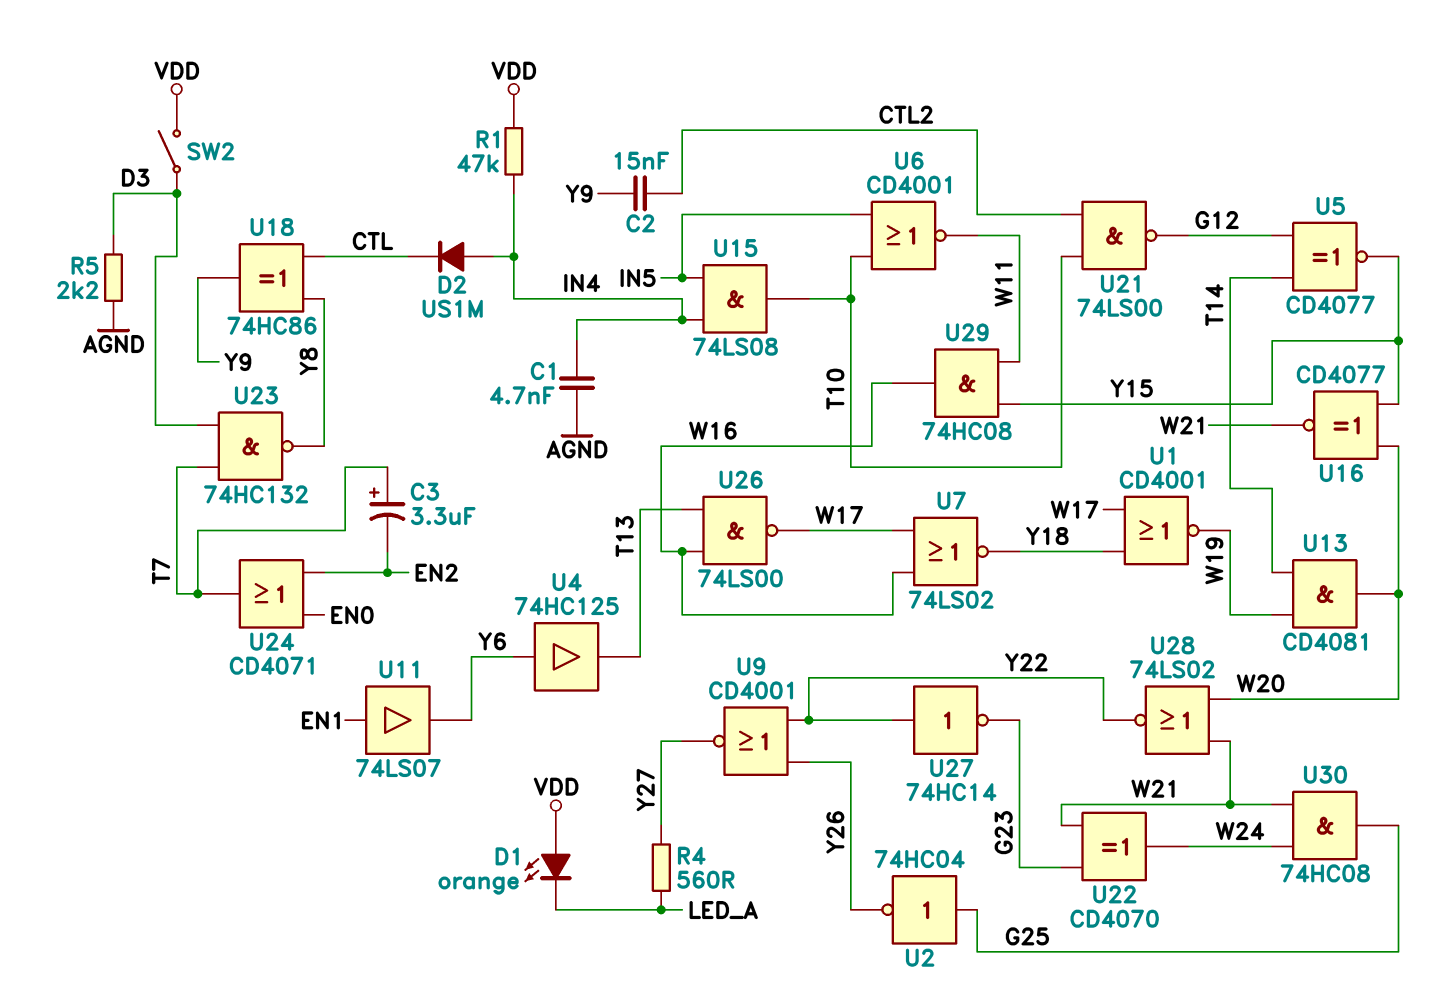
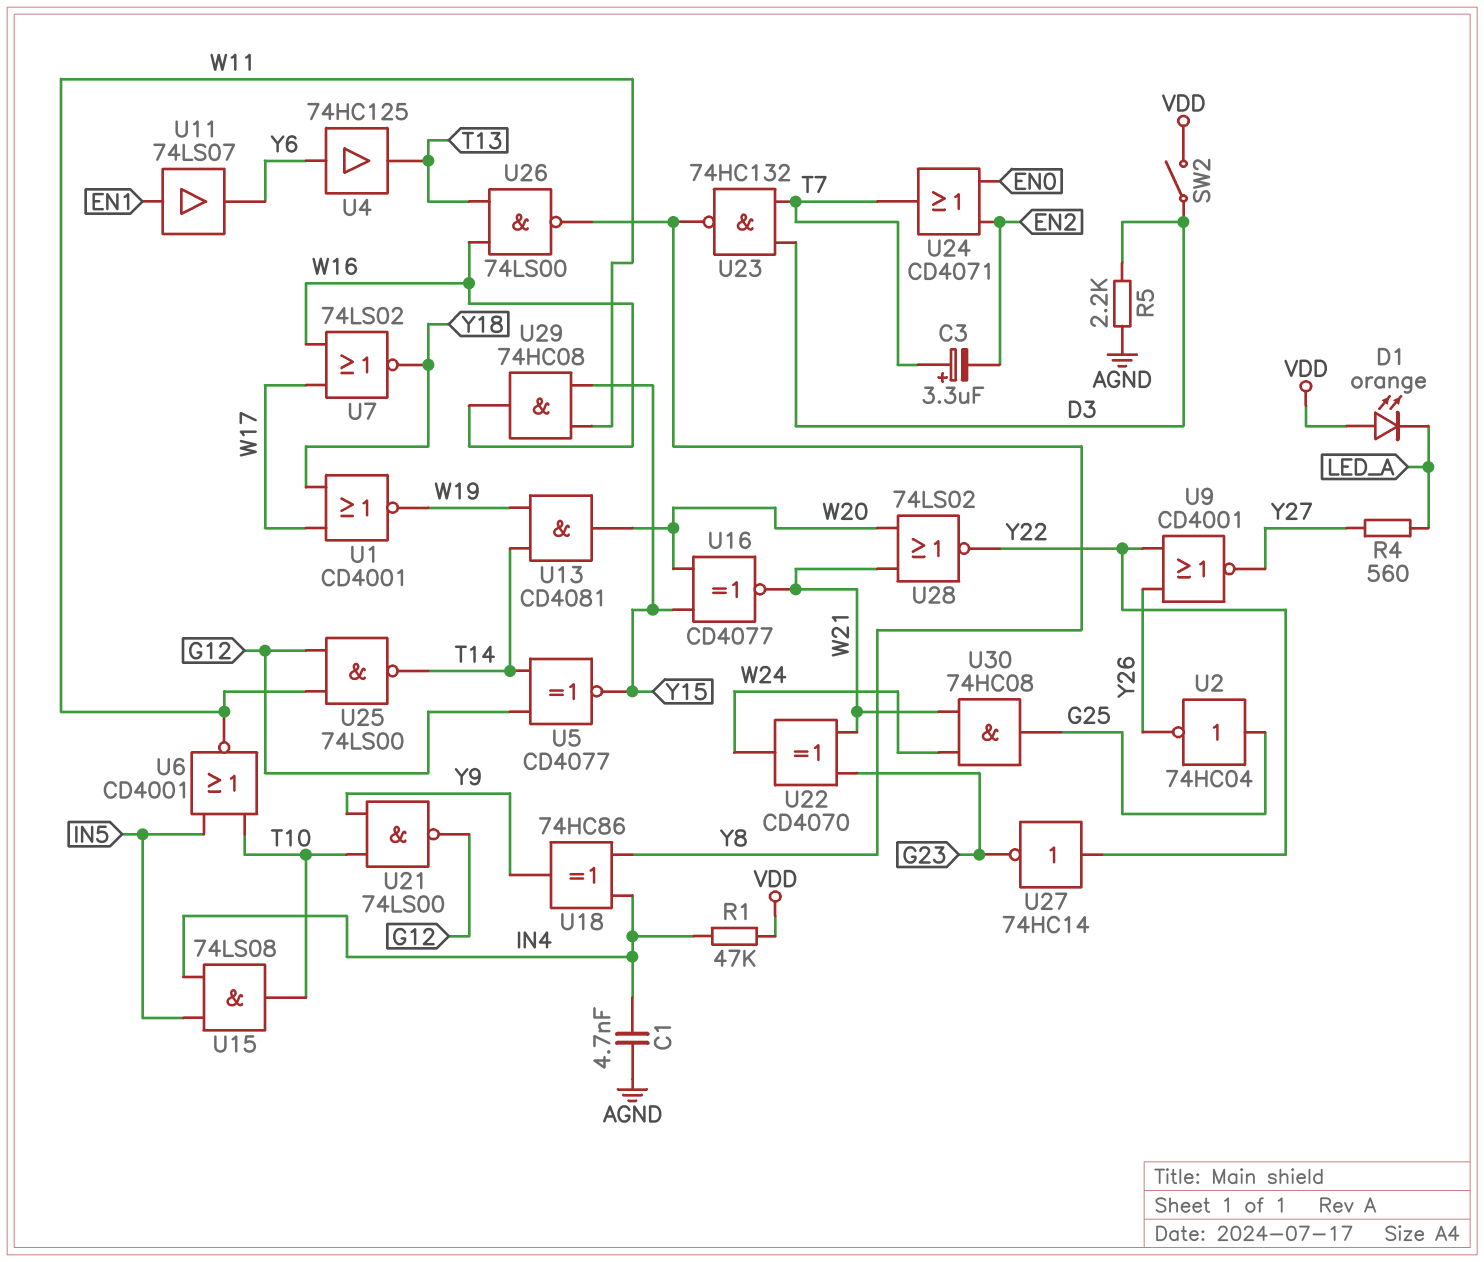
C2: 15nF (CTL2, Y9) -> none
D2: diode US1M (A IN4, K CTL) -> none
U18: XOR 74HC86 (in CTL, in Y8, out Y9) -> XOR 74HC86 (in IN4, in Y8, out Y9)
U21: NAND 74LS00 (in CTL2, in T10, out G12) -> NAND 74LS00 (in T10, in Y9, out G12)
U25: none -> NAND 74LS00 (in G12, in W11, out T14)
U26: NAND 74LS00 (in T13, in W16, out W17) -> NAND 74LS00 (in T13, in W16, out Y8)

